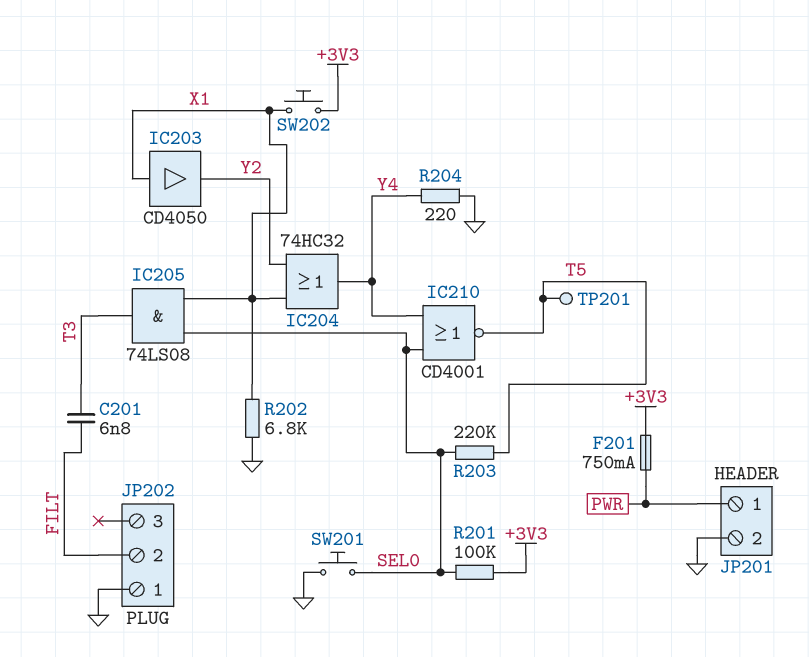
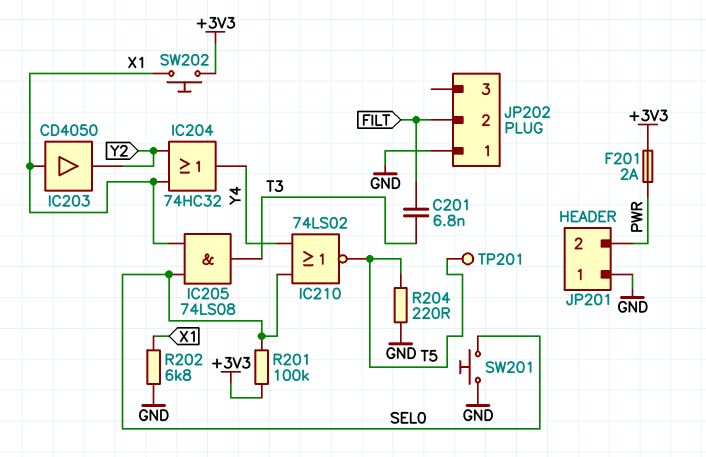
F201: 750mA (+3V3, PWR) -> 2A (+3V3, PWR)
IC210: NOR CD4001 (in SEL0, in Y4, out T5) -> NOR 74LS02 (in SEL0, in Y4, out T5)
JP201 pin 1: PWR -> GND
JP201 pin 2: GND -> PWR
R203: 220k (SEL0, T5) -> none
R204: 220 (GND, Y4) -> 220 (GND, T5)

